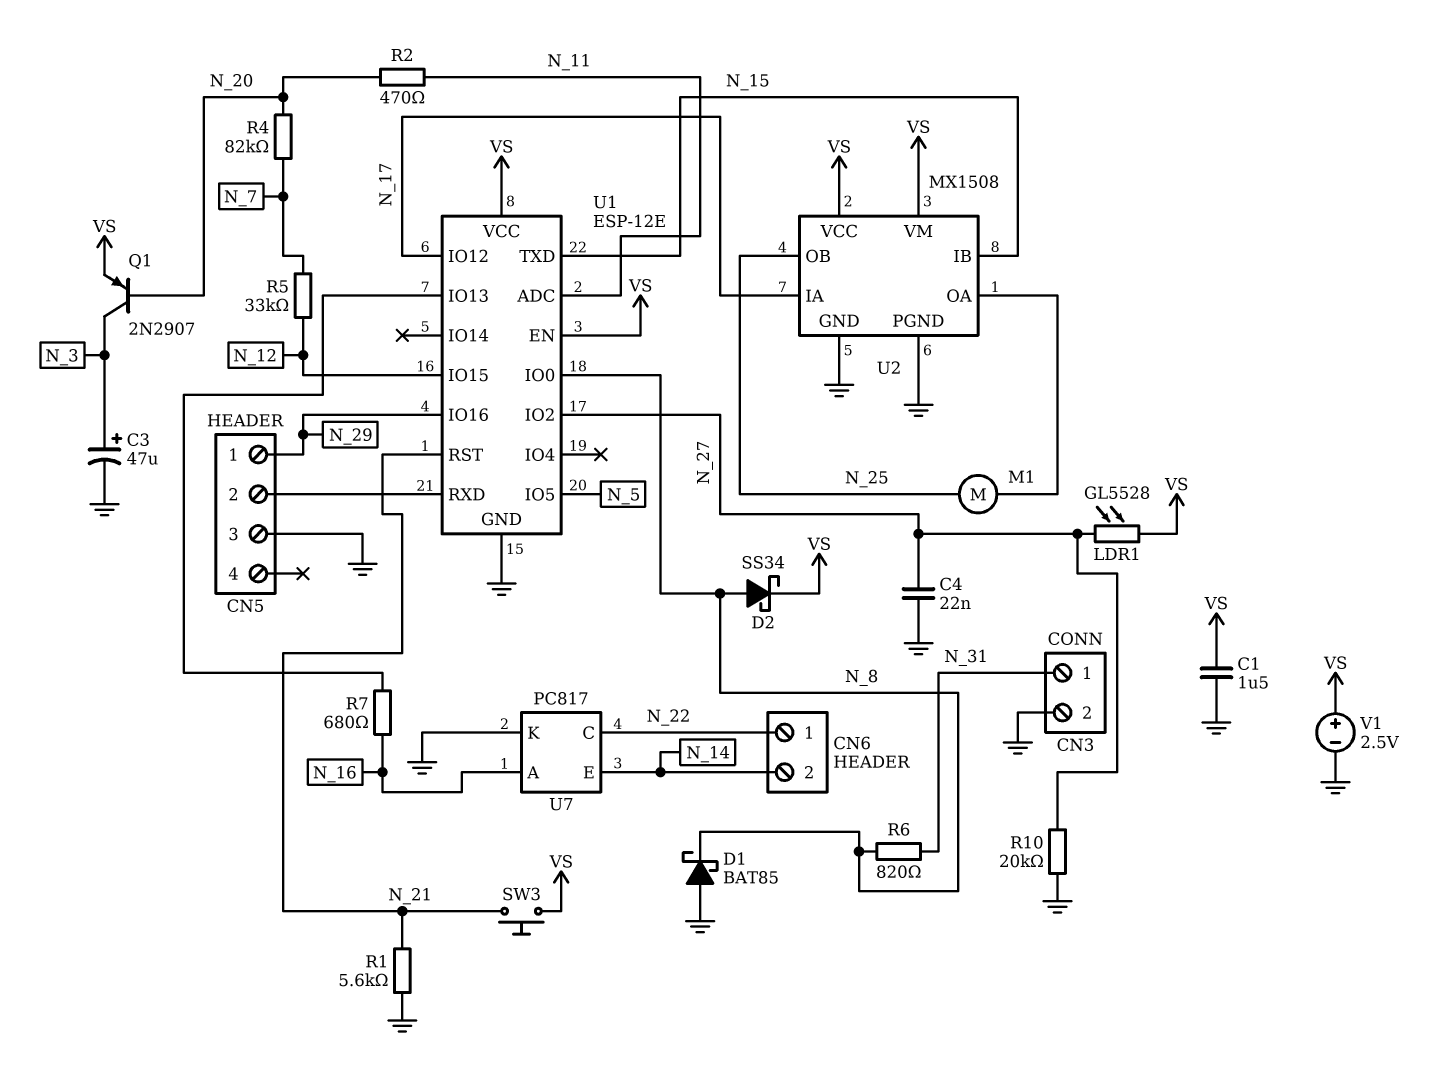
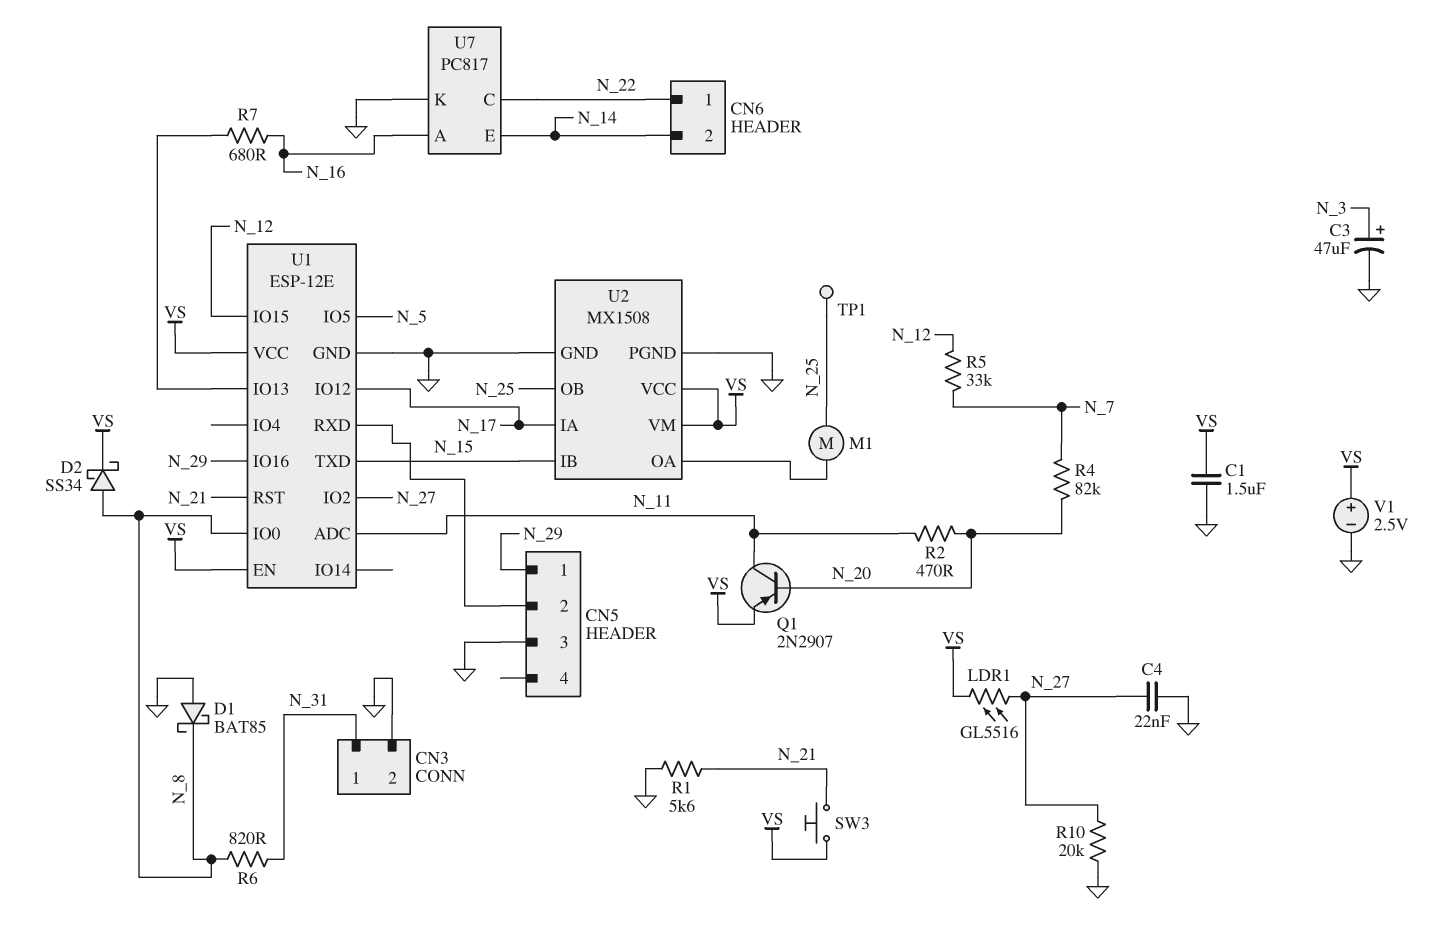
LDR1: GL5528 (N_27, VS) -> GL5516 (N_27, VS)
Q1: PNP 2N2907 (B N_20, C N_3, E VS) -> PNP 2N2907 (B N_20, C N_11, E VS)
TP1: none -> test point (N_25)

